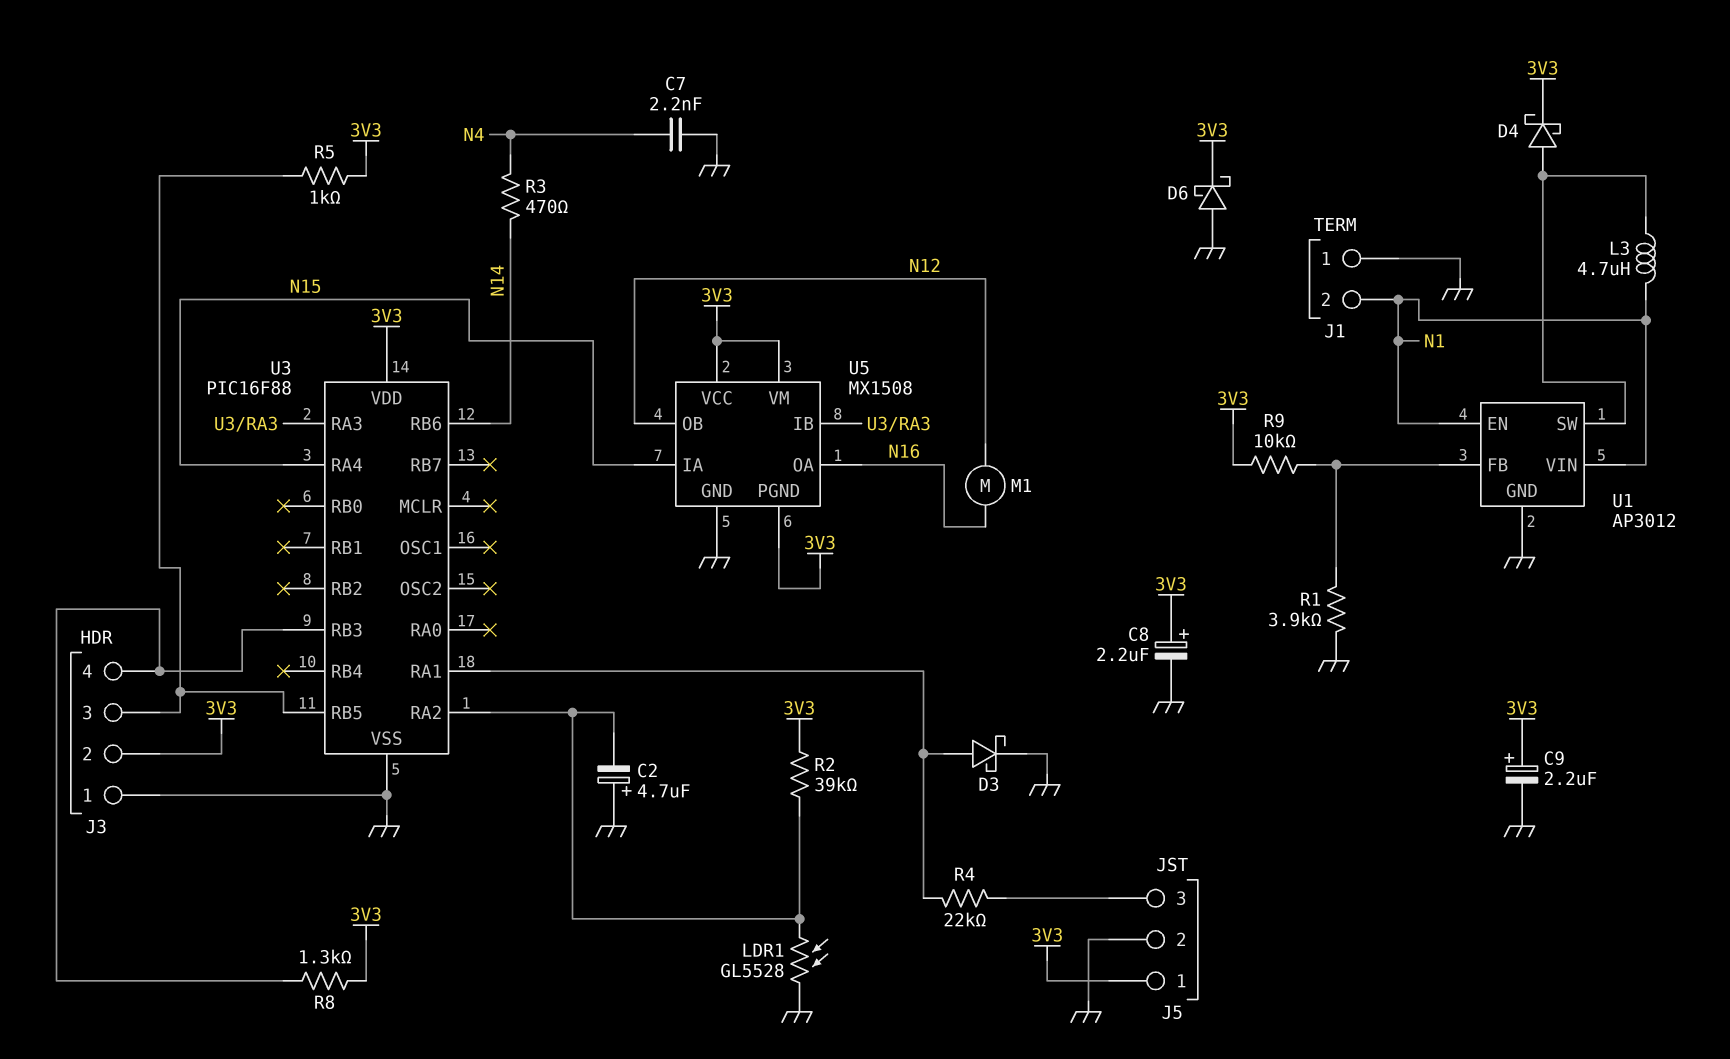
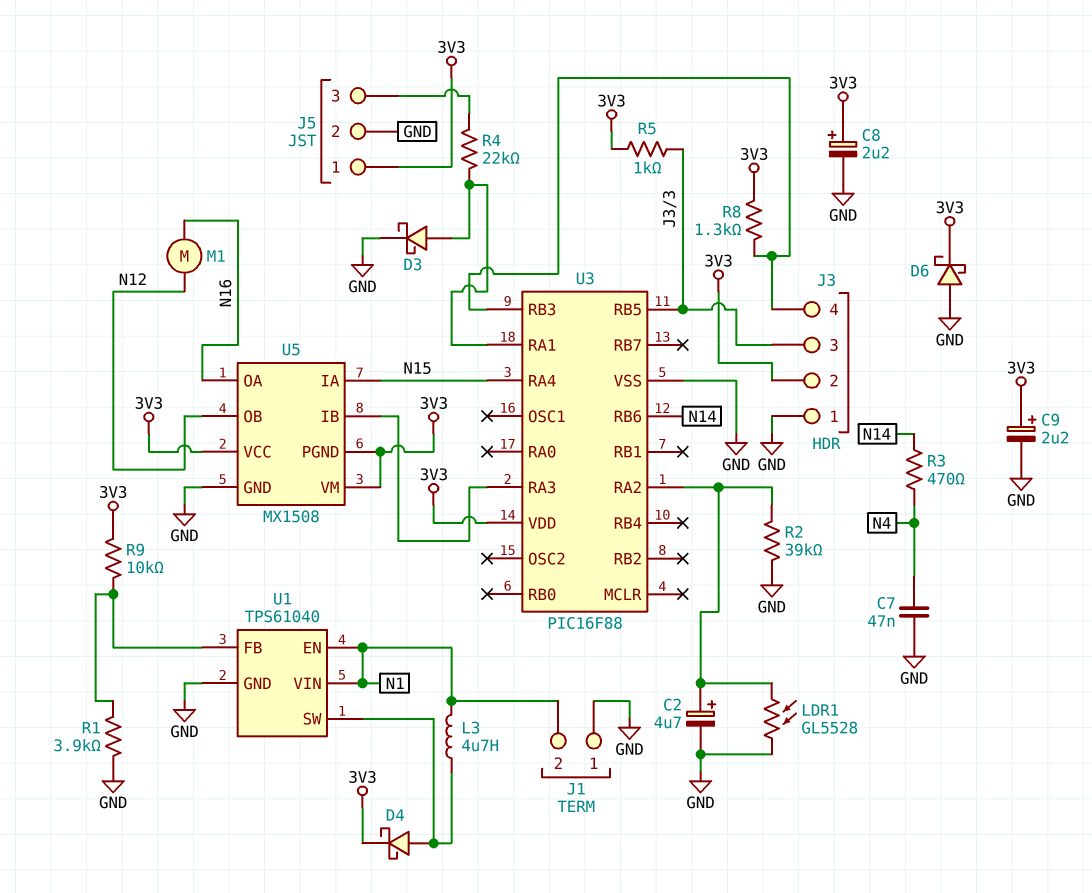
C2: 4.7uF (plus GND, minus U3/RA2) -> 4.7uF (plus U3/RA2, minus GND)
C7: 2.2nF (GND, N4) -> 47nF (GND, N4)
R2: 39k (3V3, U3/RA2) -> 39k (GND, U3/RA2)
U1: AP3012 -> TPS61040

